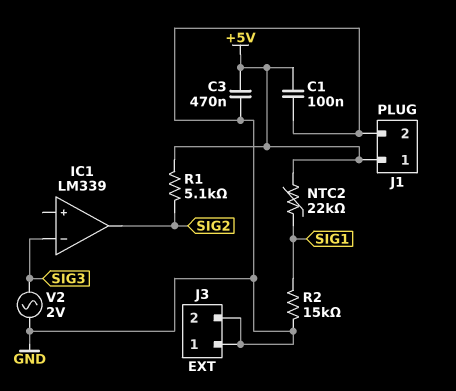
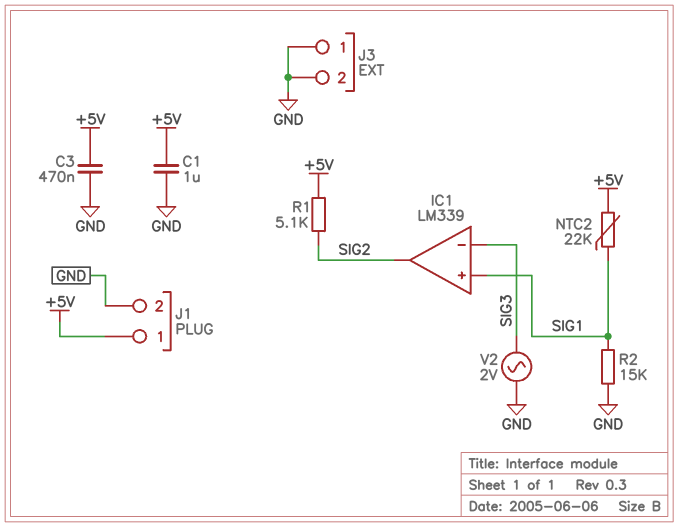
C1: 100nF (+5V, GND) -> 1uF (+5V, GND)
IC1 pin in+: none -> SIG1

